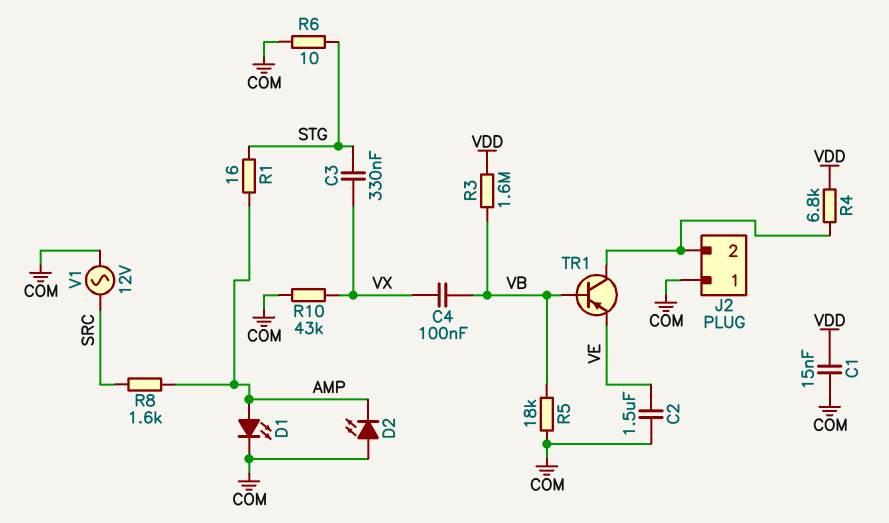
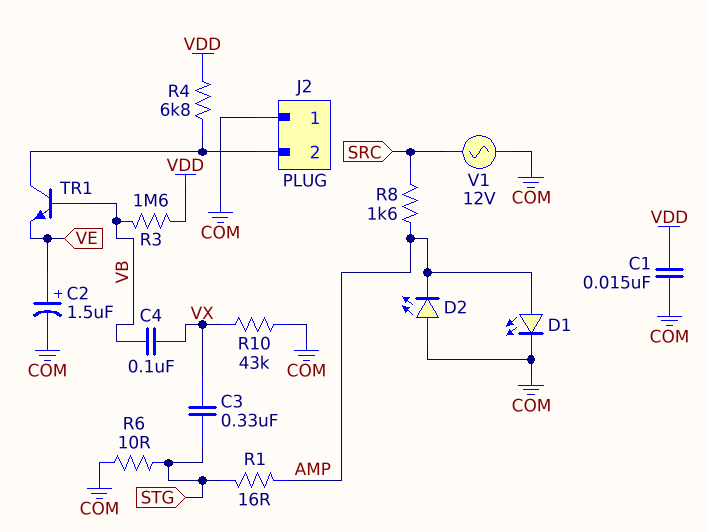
C2: 1.5uF (COM, VE) -> 1.5uF (plus VE, minus COM)
R5: 18k (COM, VB) -> none
TR1: PNP (B VB, C J2/2, E VE) -> NPN (B VB, C J2/2, E VE)

